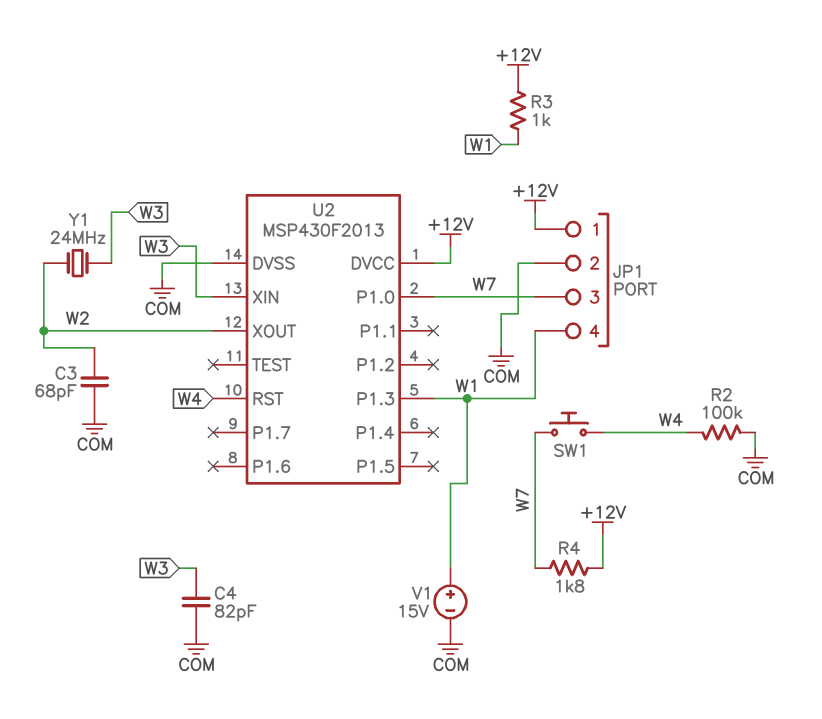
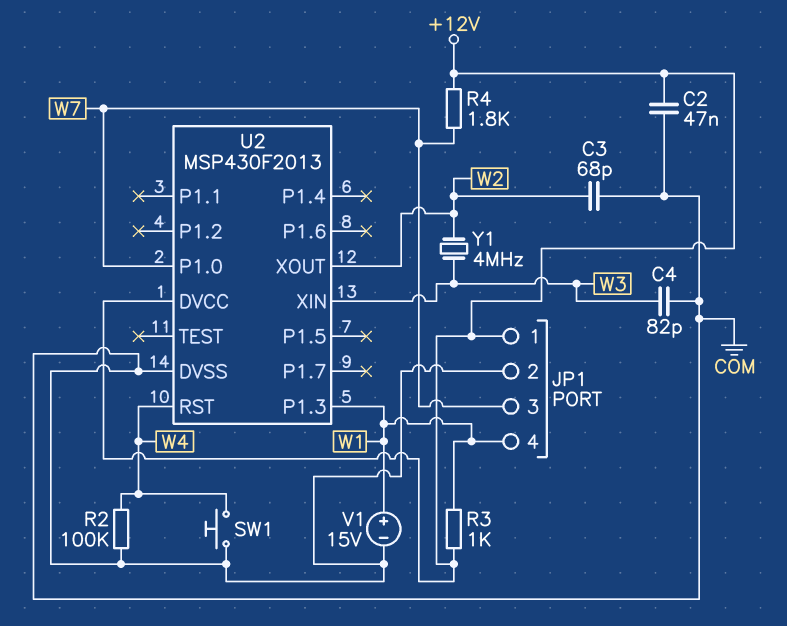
C2: none -> 47nF (+12V, COM)
SW1: button (W4, W7) -> button (COM, W4)
Y1: 24MHz (W2, W3) -> 4MHz (W2, W3)

